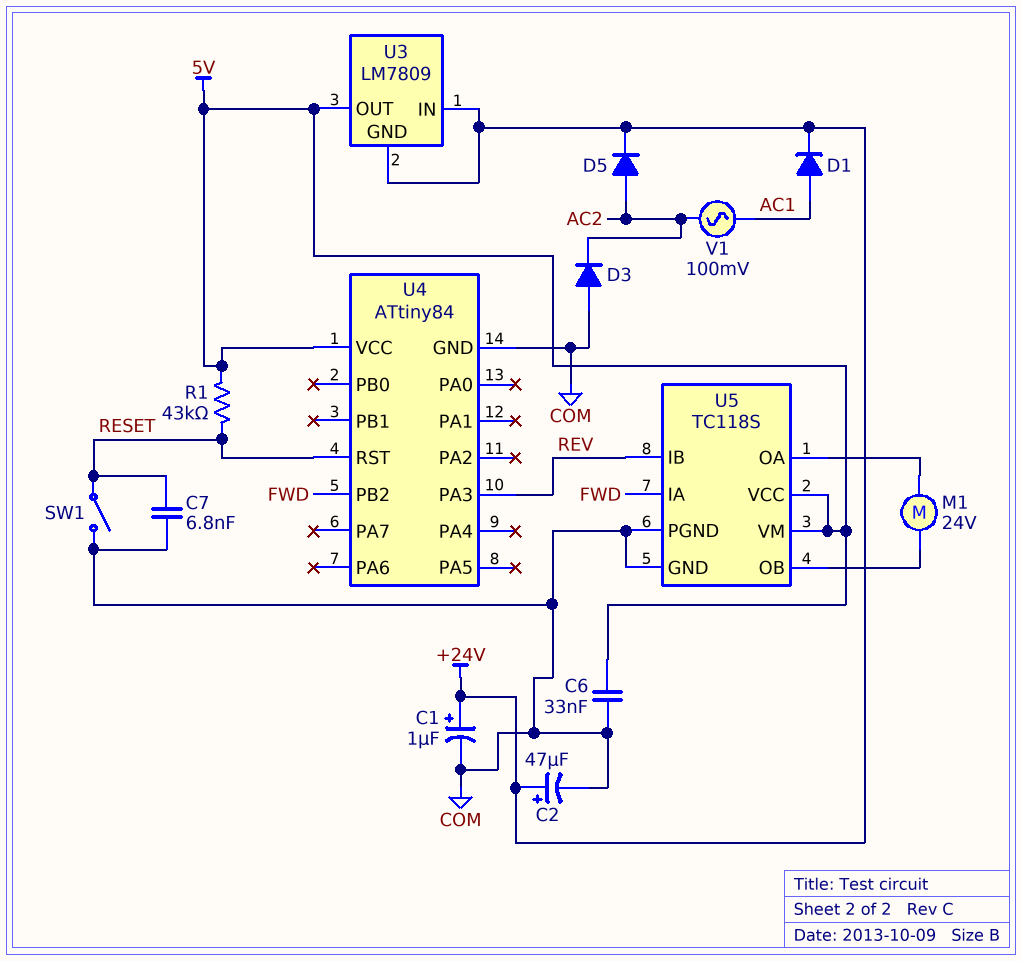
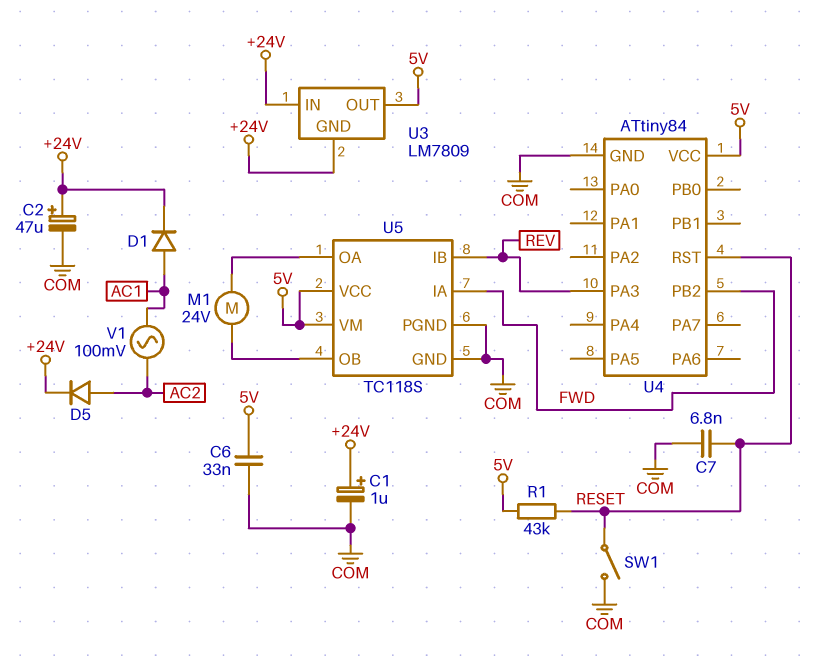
D3: diode (A COM, K AC2) -> none

